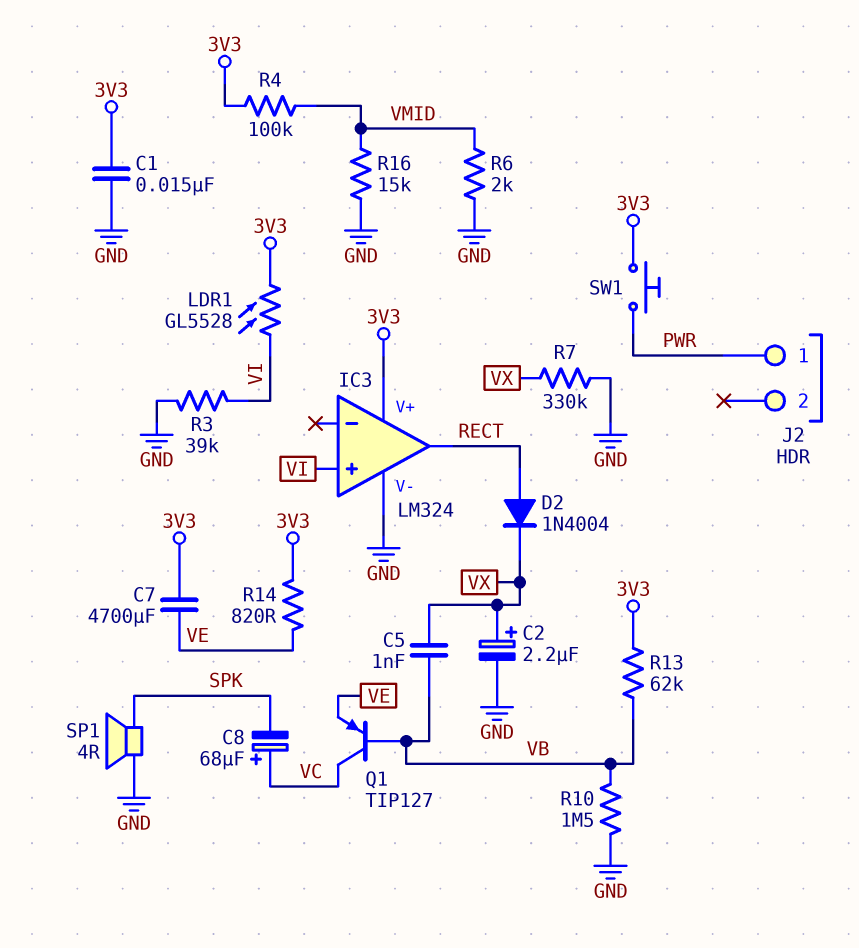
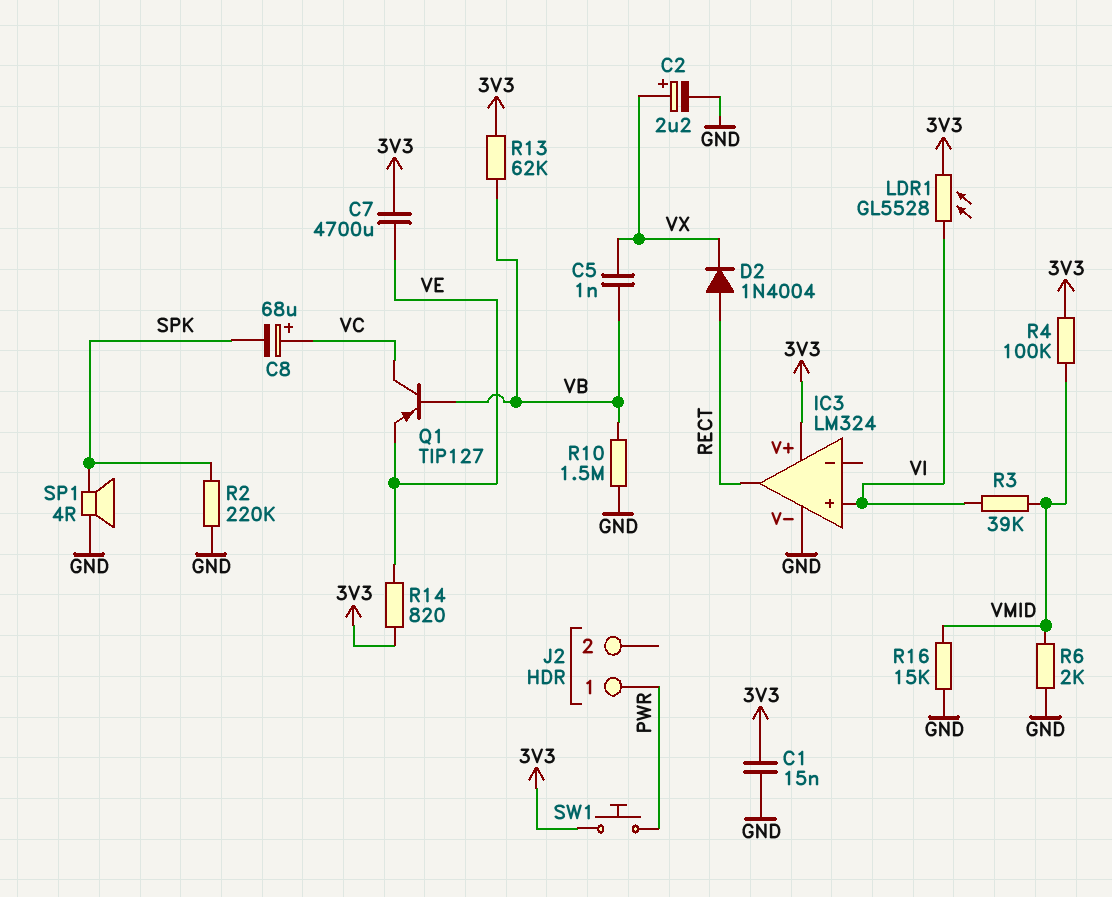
R2: none -> 220k (GND, SPK)
R3: 39k (GND, VI) -> 39k (VI, VMID)
R7: 330k (GND, VX) -> none

